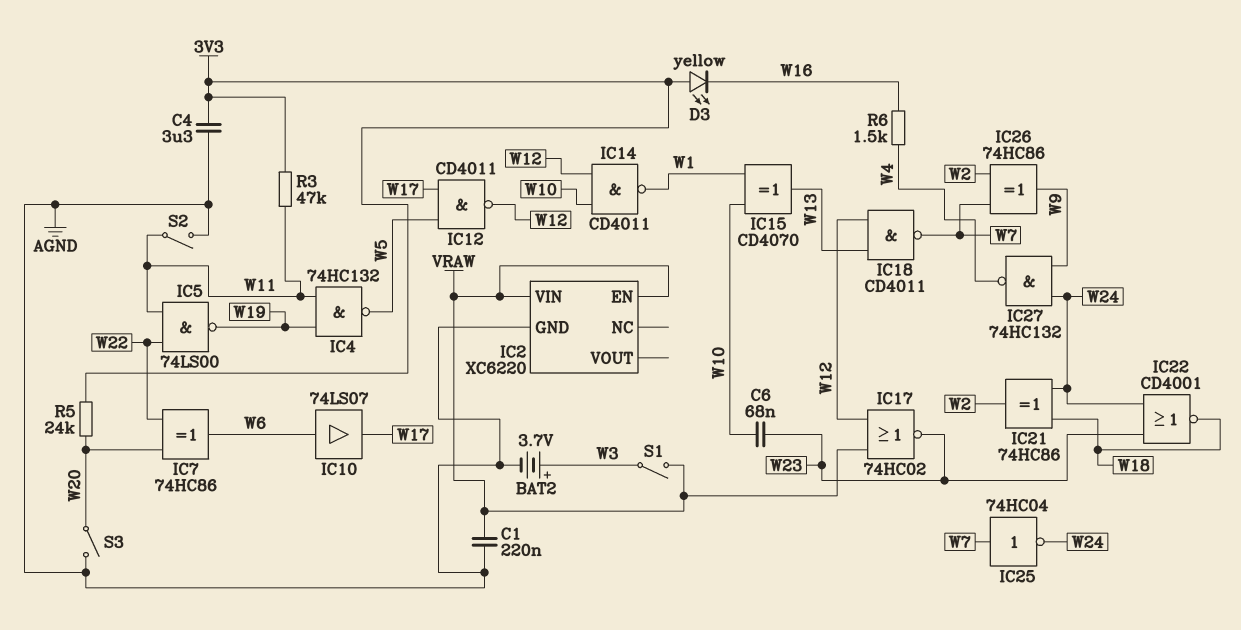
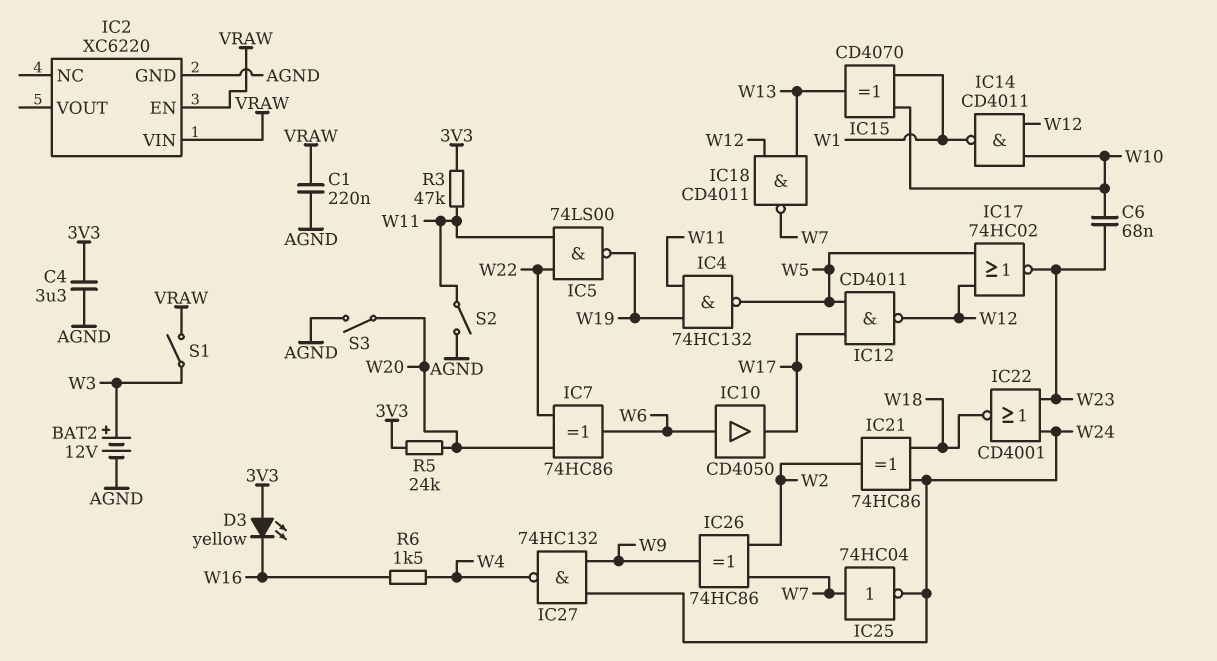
BAT2: 3.7V (plus W3, minus AGND) -> 12V (plus W3, minus AGND)
IC10: buffer 74LS07 (in W6, out W17) -> buffer CD4050 (in W6, out W17)
IC17: NOR 74HC02 (in VRAW, in W12, out W23) -> NOR 74HC02 (in W5, in W12, out W23)

